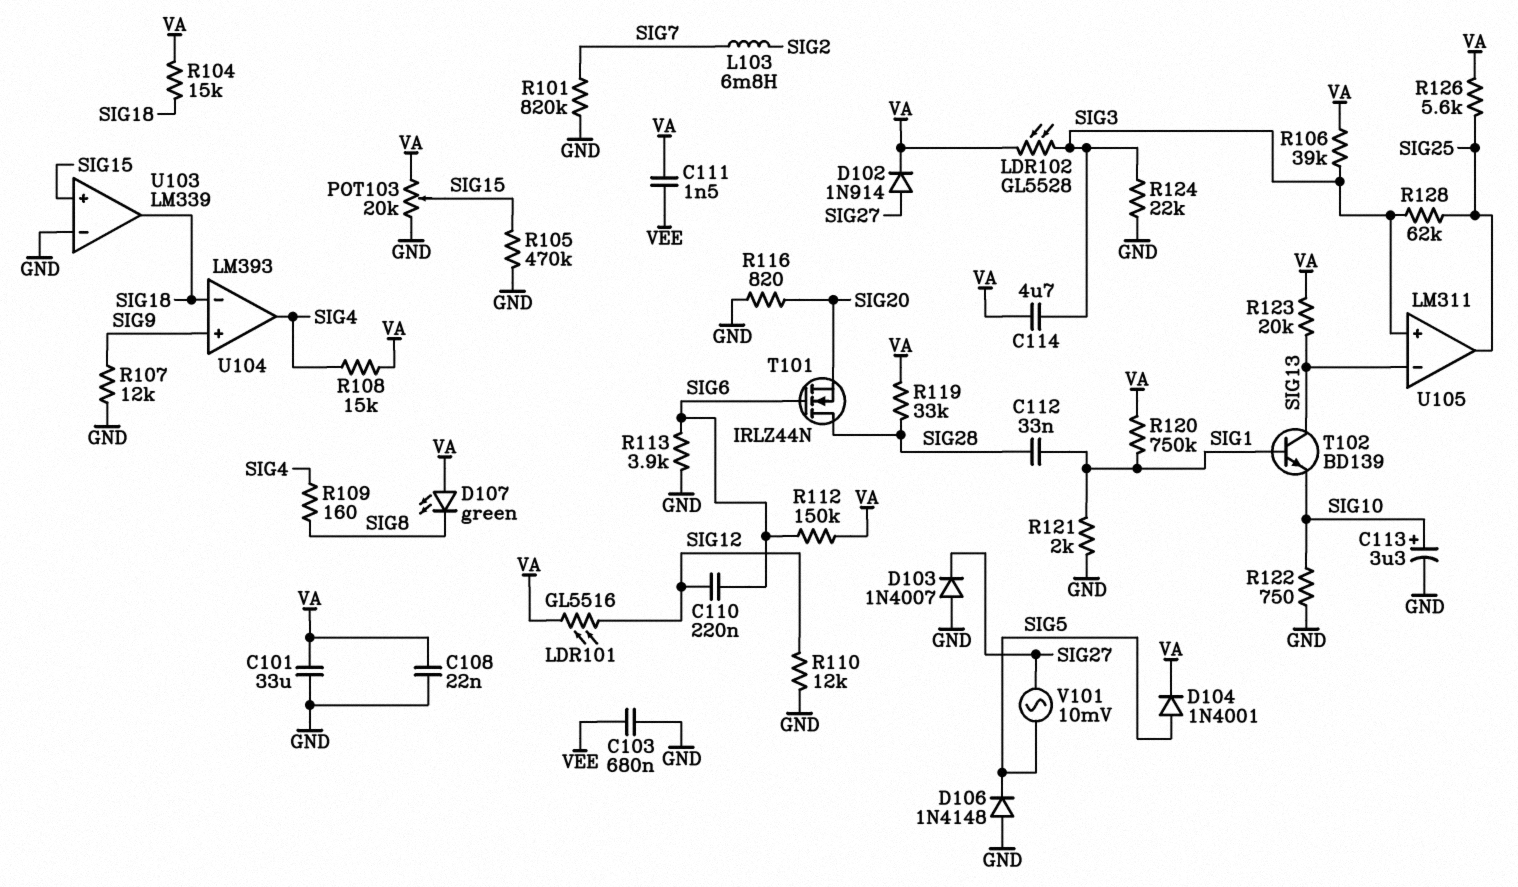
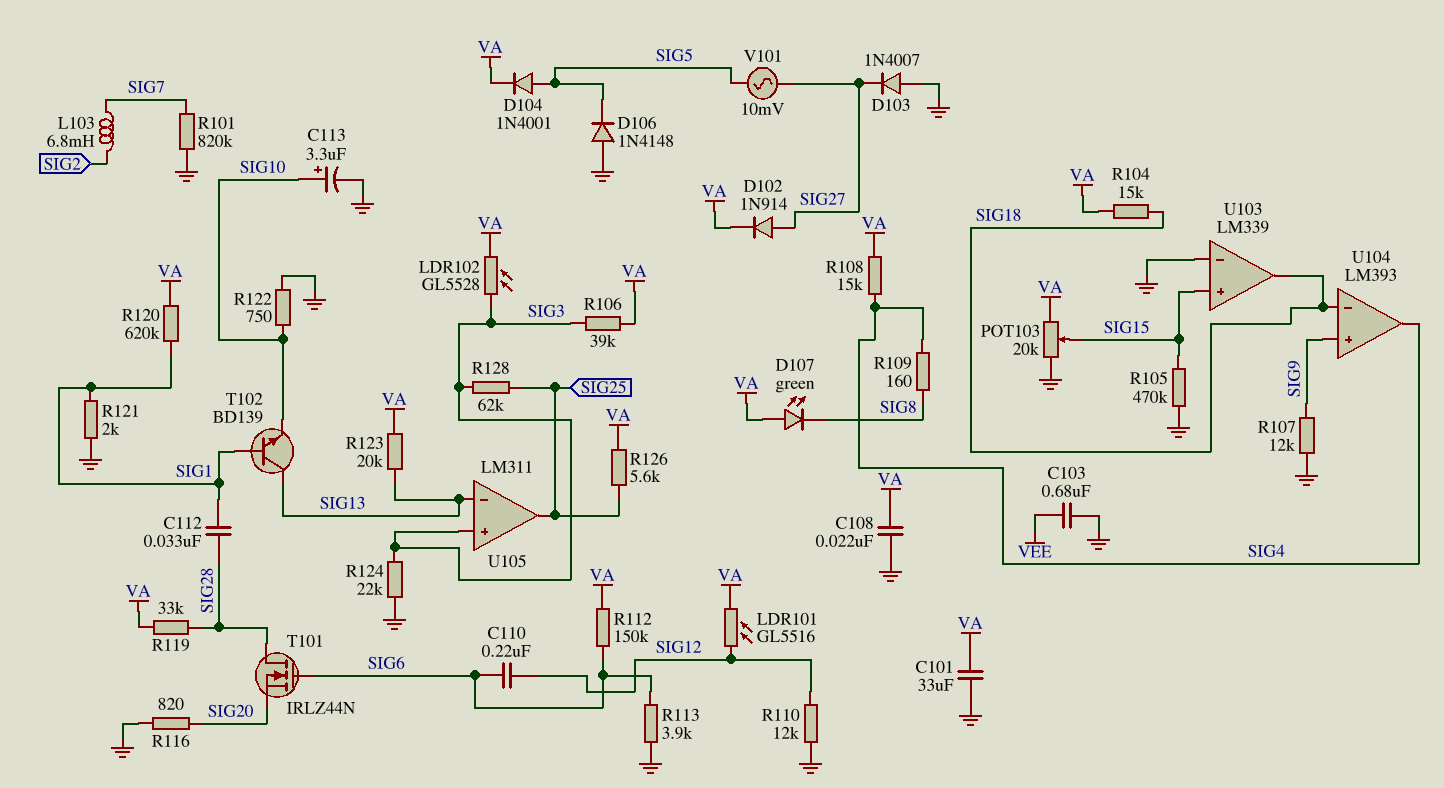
C111: 1.5nF (VA, VEE) -> none
C114: 4.7uF (SIG3, VA) -> none
R120: 750k (SIG1, VA) -> 620k (SIG1, VA)

